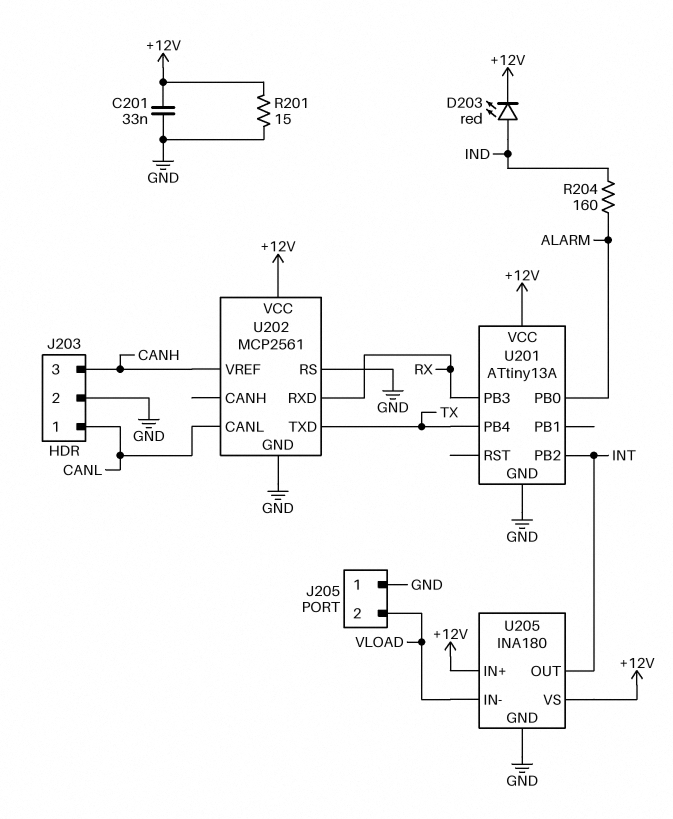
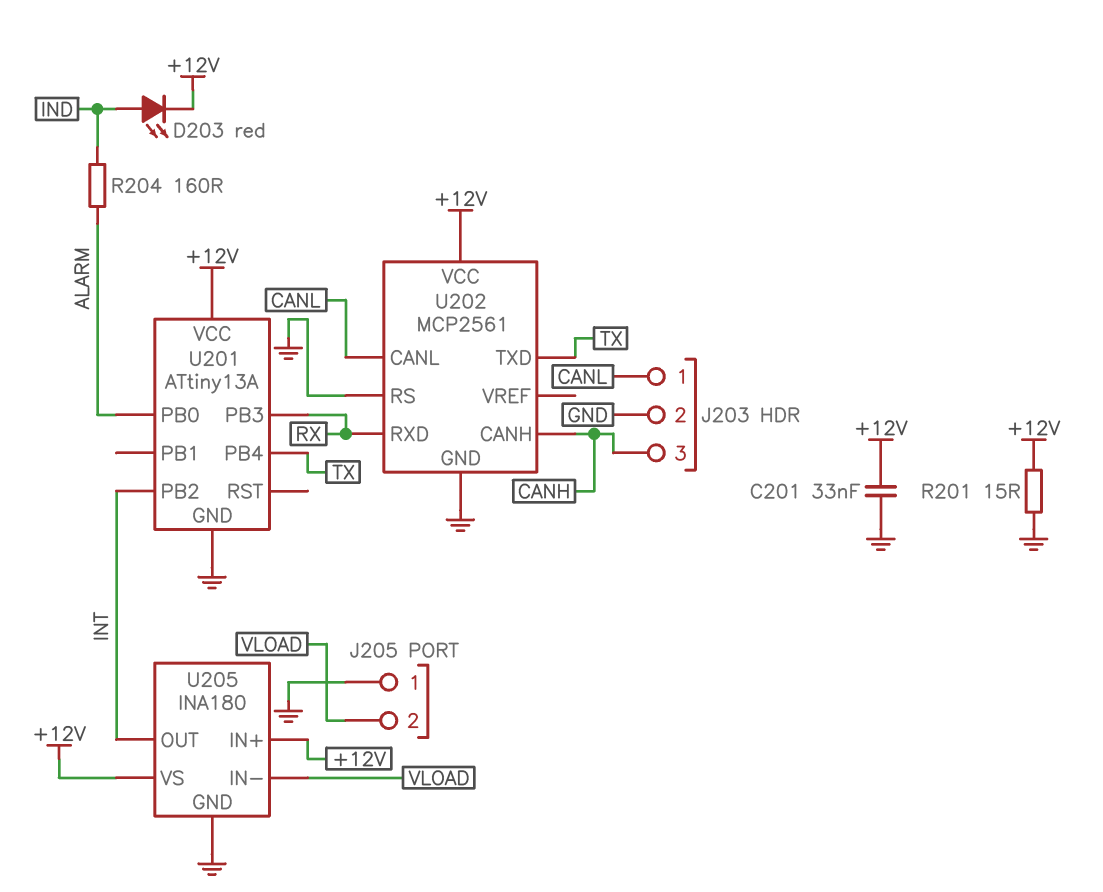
U202 pin CANH: none -> CANH
U202 pin VREF: CANH -> none

